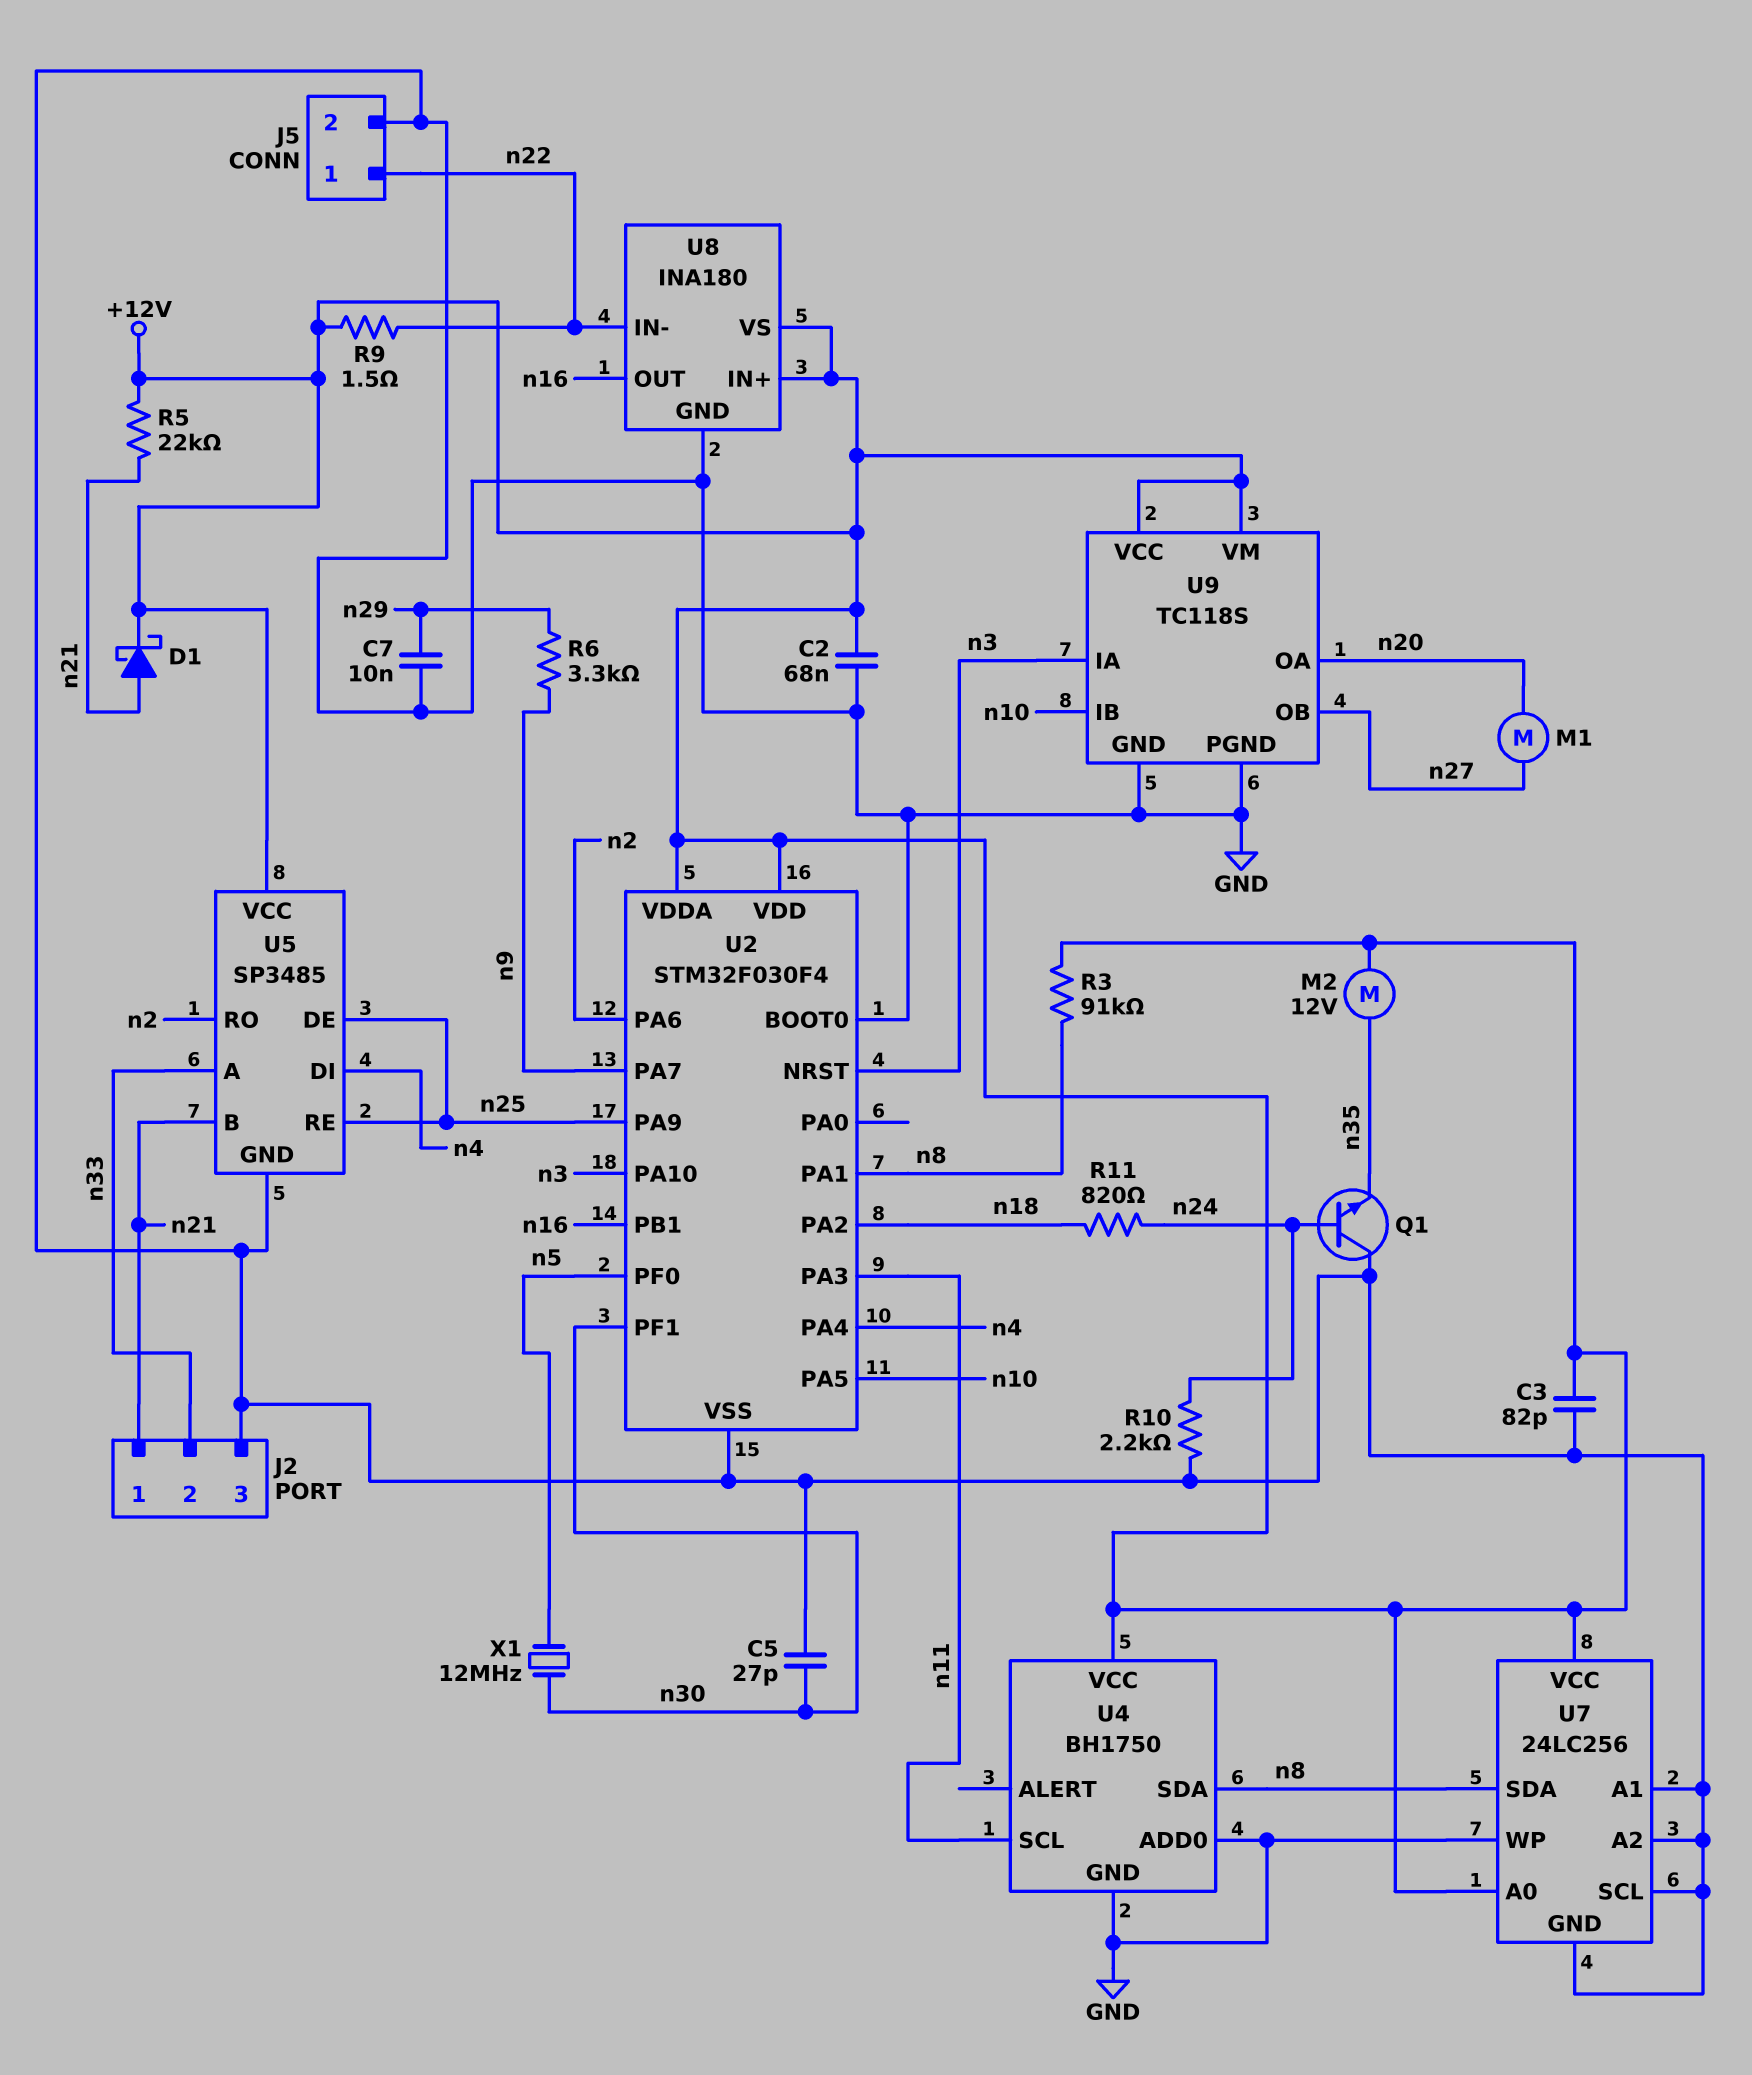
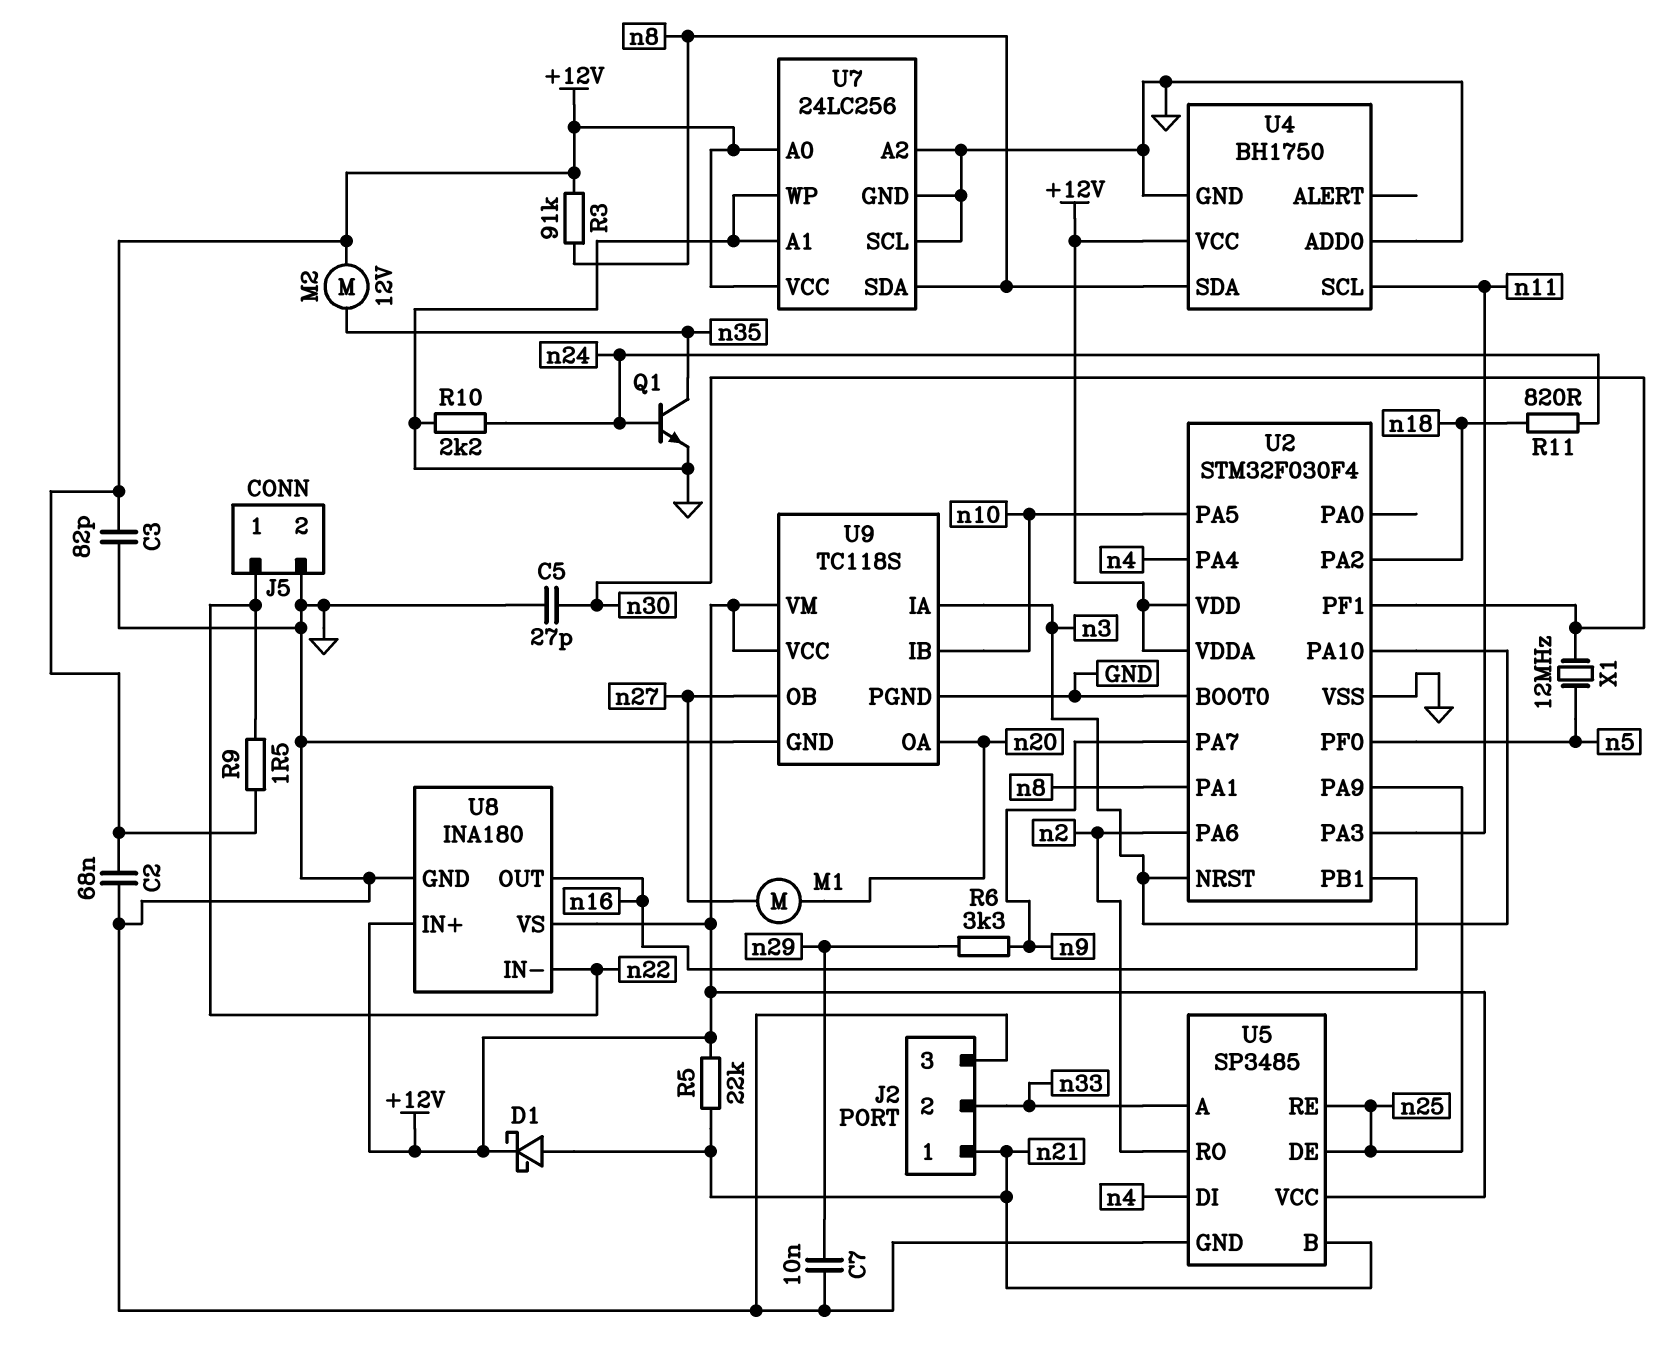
Q1: NPN (B n24, C GND, E n35) -> NPN (B n24, C n35, E GND)

